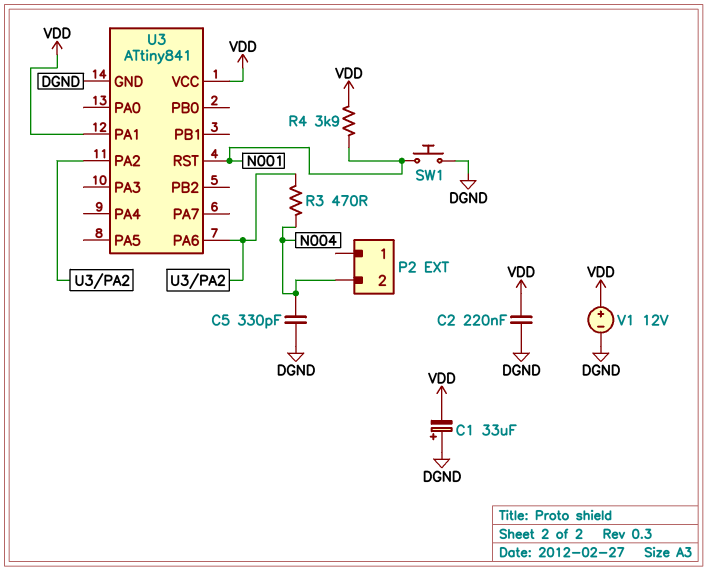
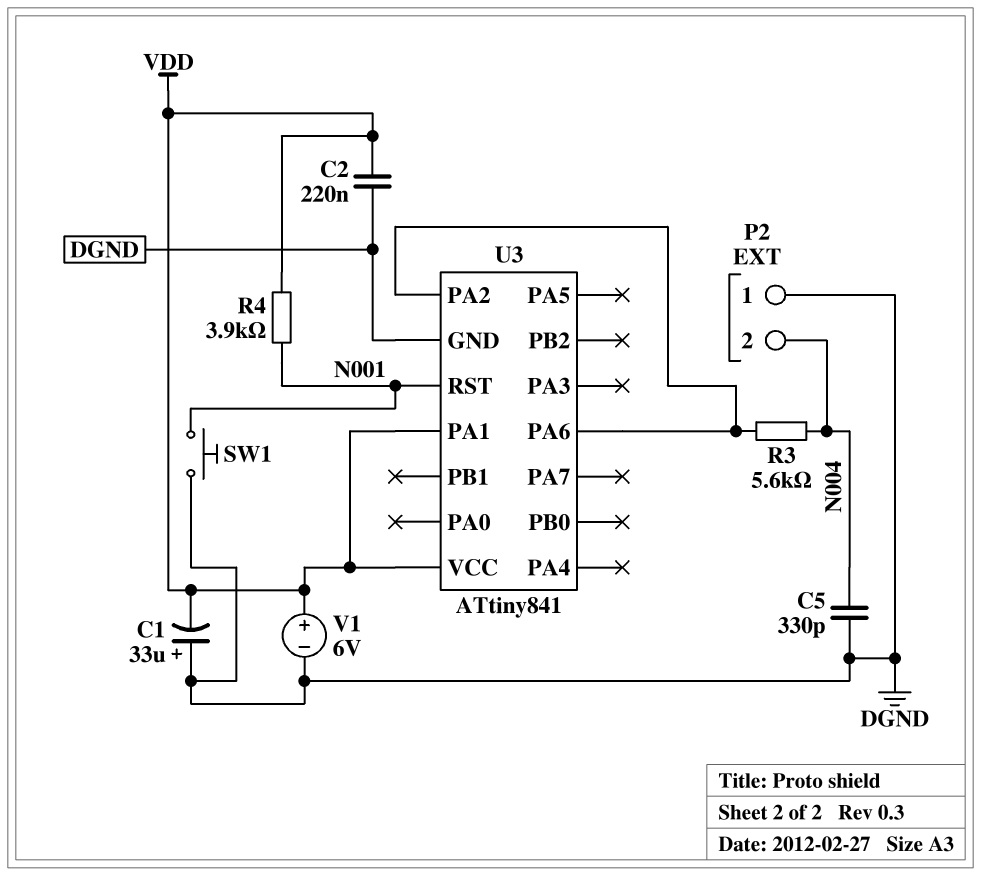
P2 pin 1: none -> DGND
R3: 470 (N004, U3/PA2) -> 5.6k (N004, U3/PA2)
V1: 12V (plus VDD, minus DGND) -> 6V (plus VDD, minus DGND)

